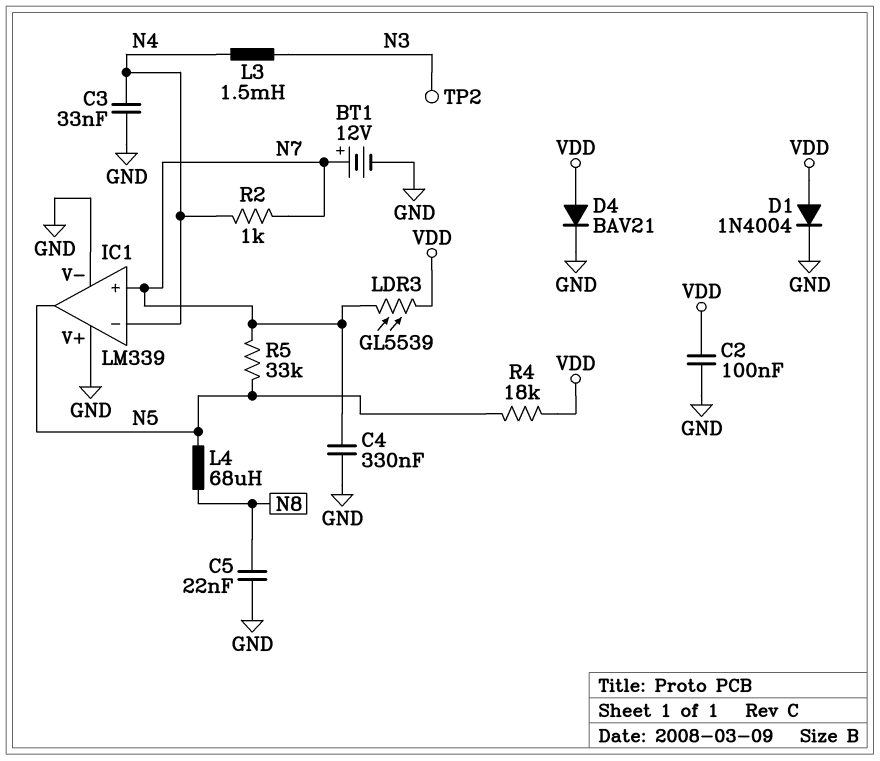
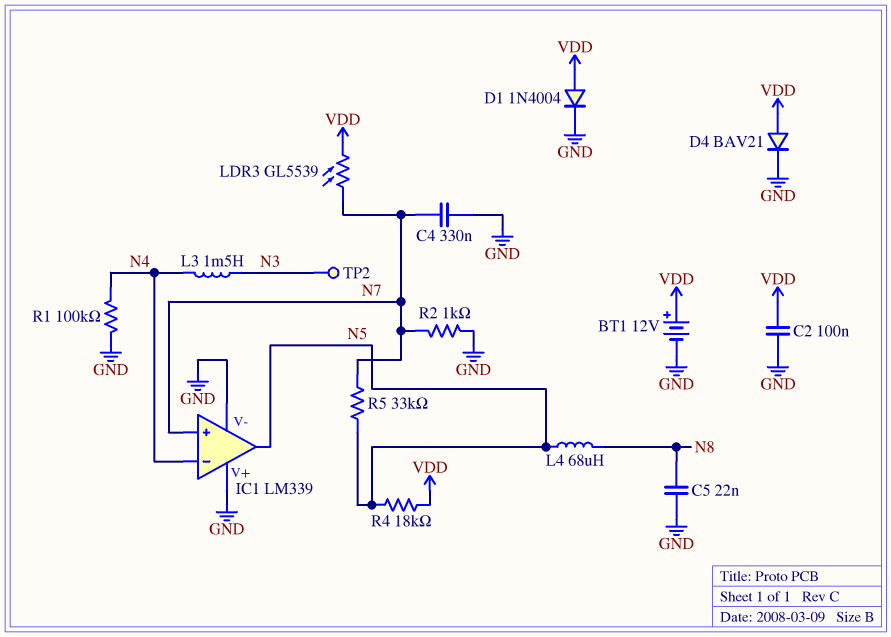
BT1: 12V (plus N7, minus GND) -> 12V (plus VDD, minus GND)
C3: 33nF (GND, N4) -> none
R1: none -> 100k (GND, N4)
R2: 1k (N4, N7) -> 1k (GND, N7)

